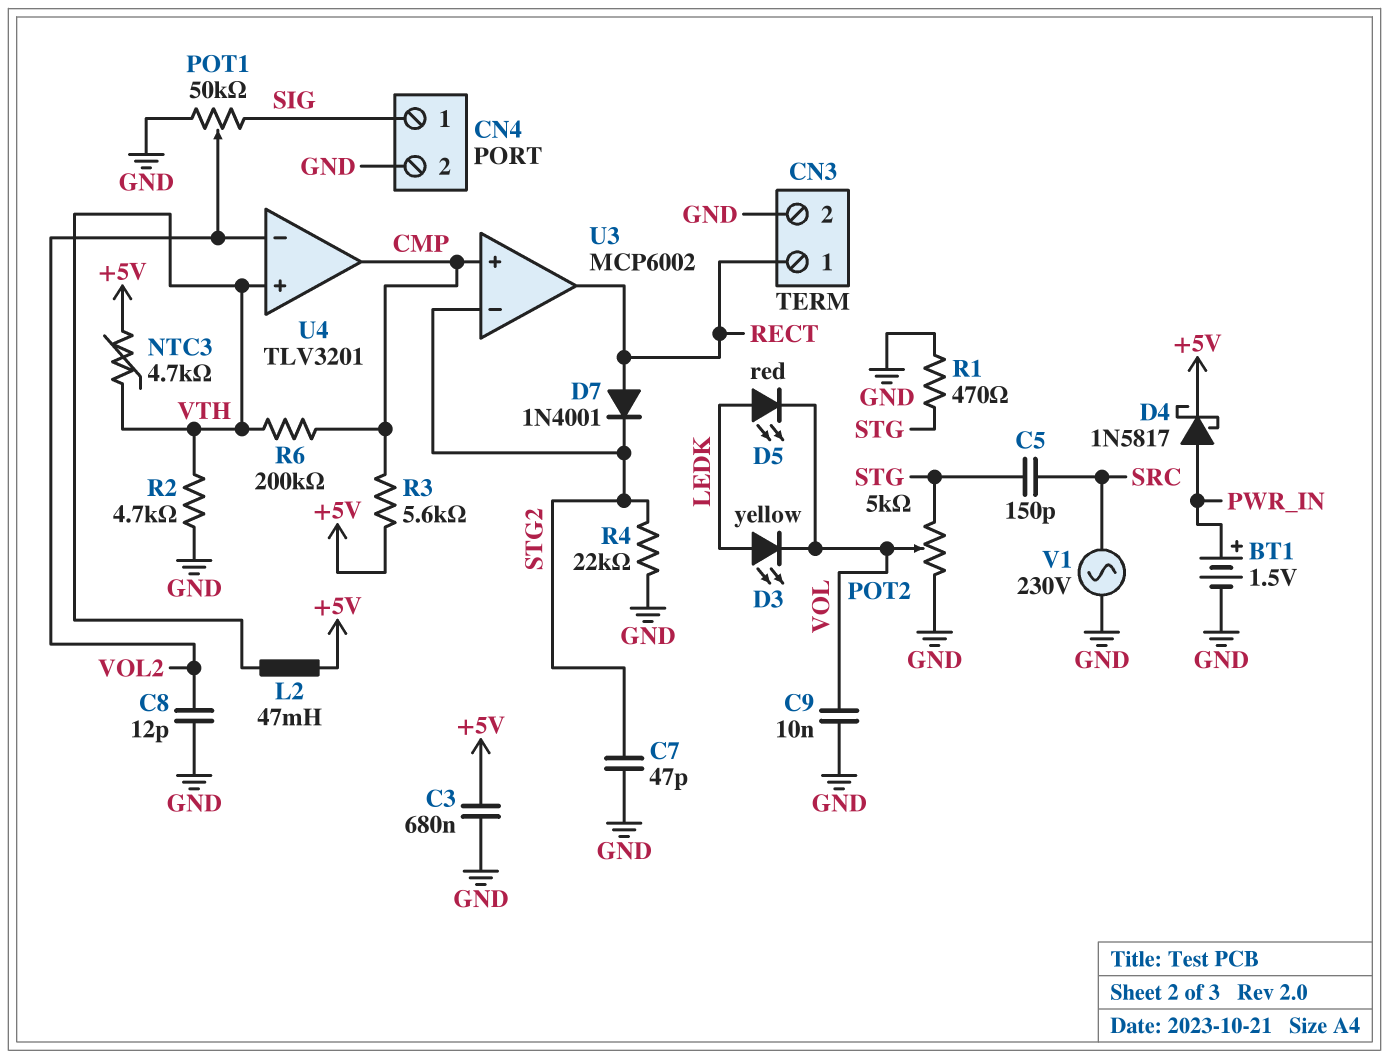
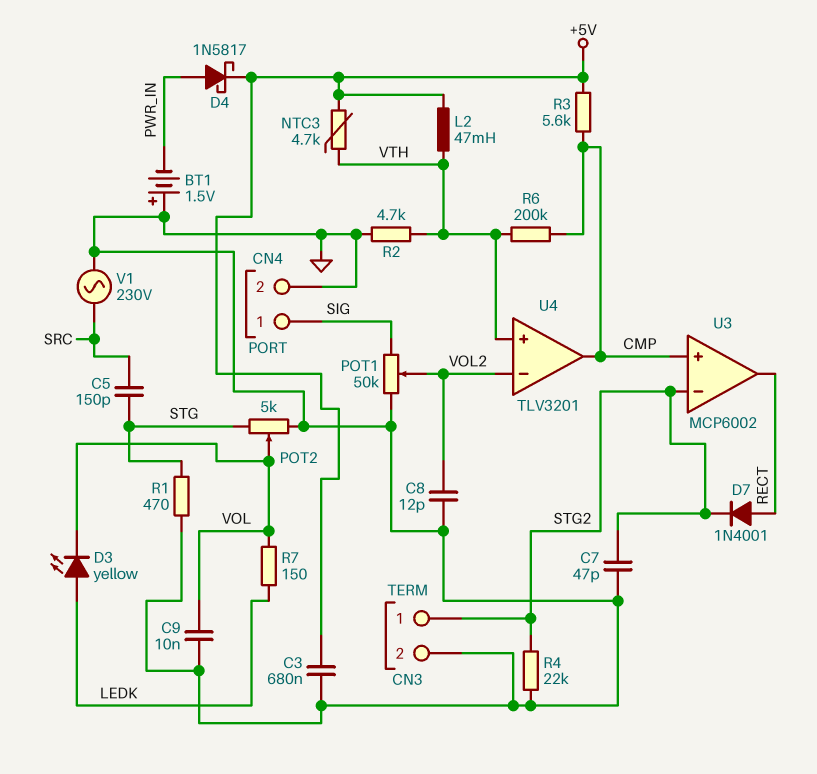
BT1: 1.5V (plus PWR_IN, minus GND) -> 1.5V (plus GND, minus PWR_IN)
CN3 pin 1: RECT -> STG2
D5: LED red (A LEDK, K VOL) -> none
R7: none -> 150 (LEDK, VOL)

